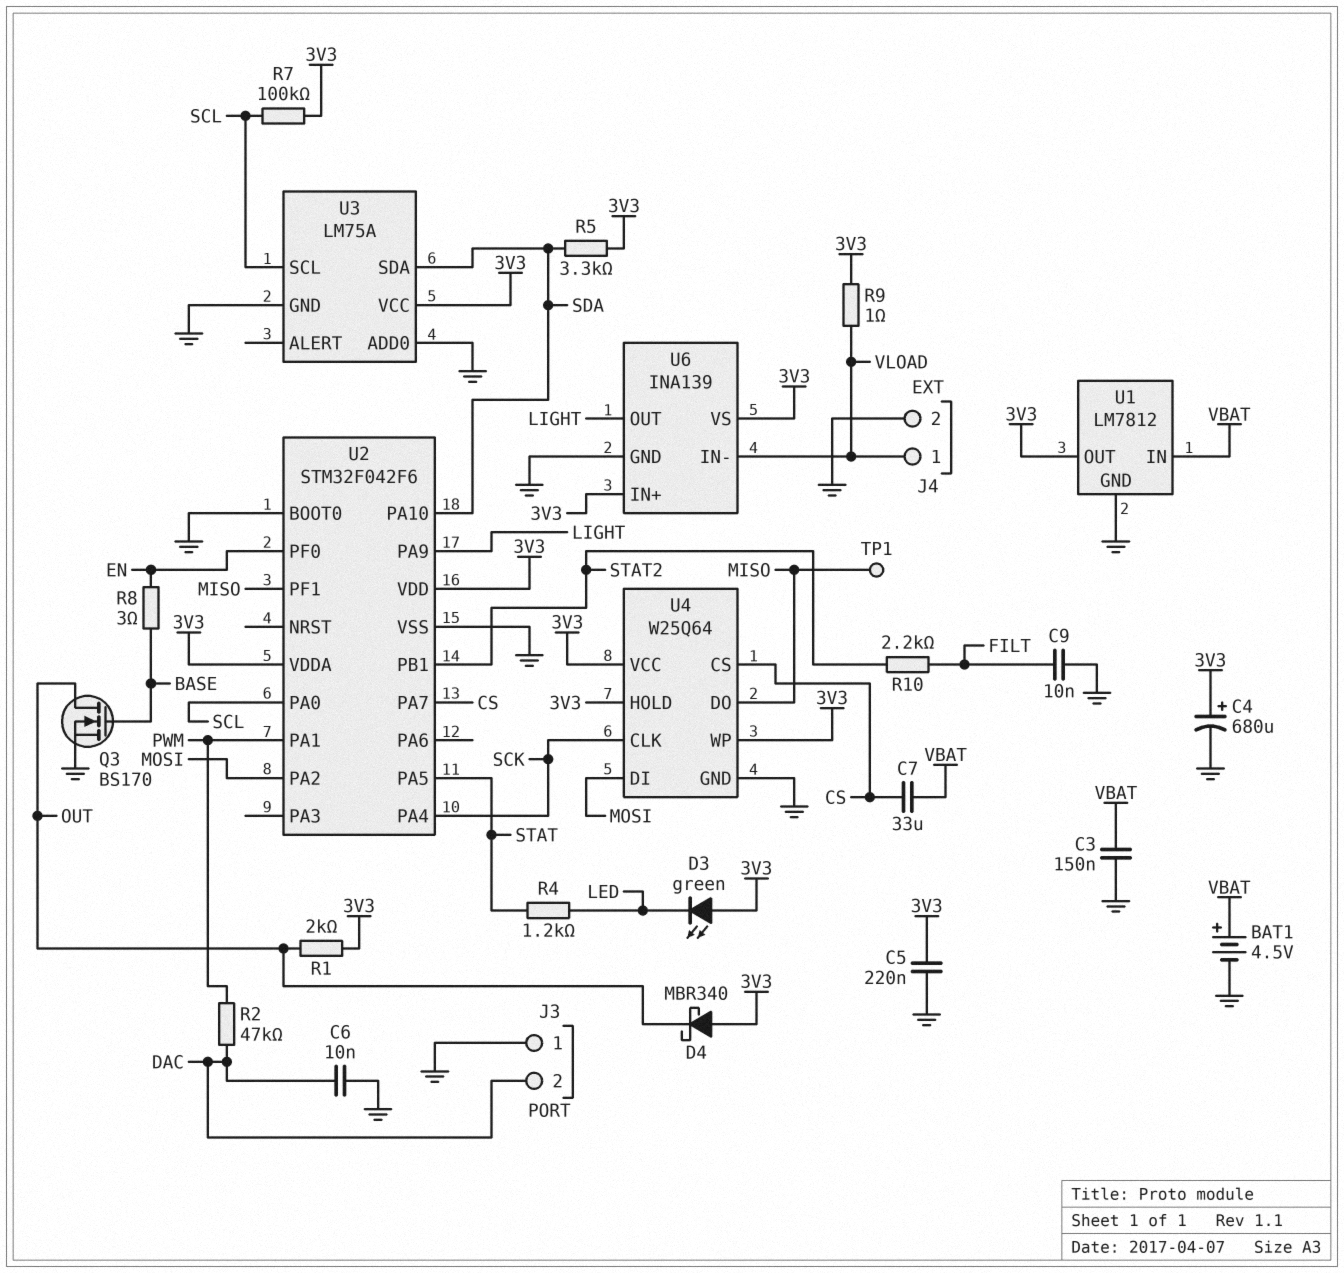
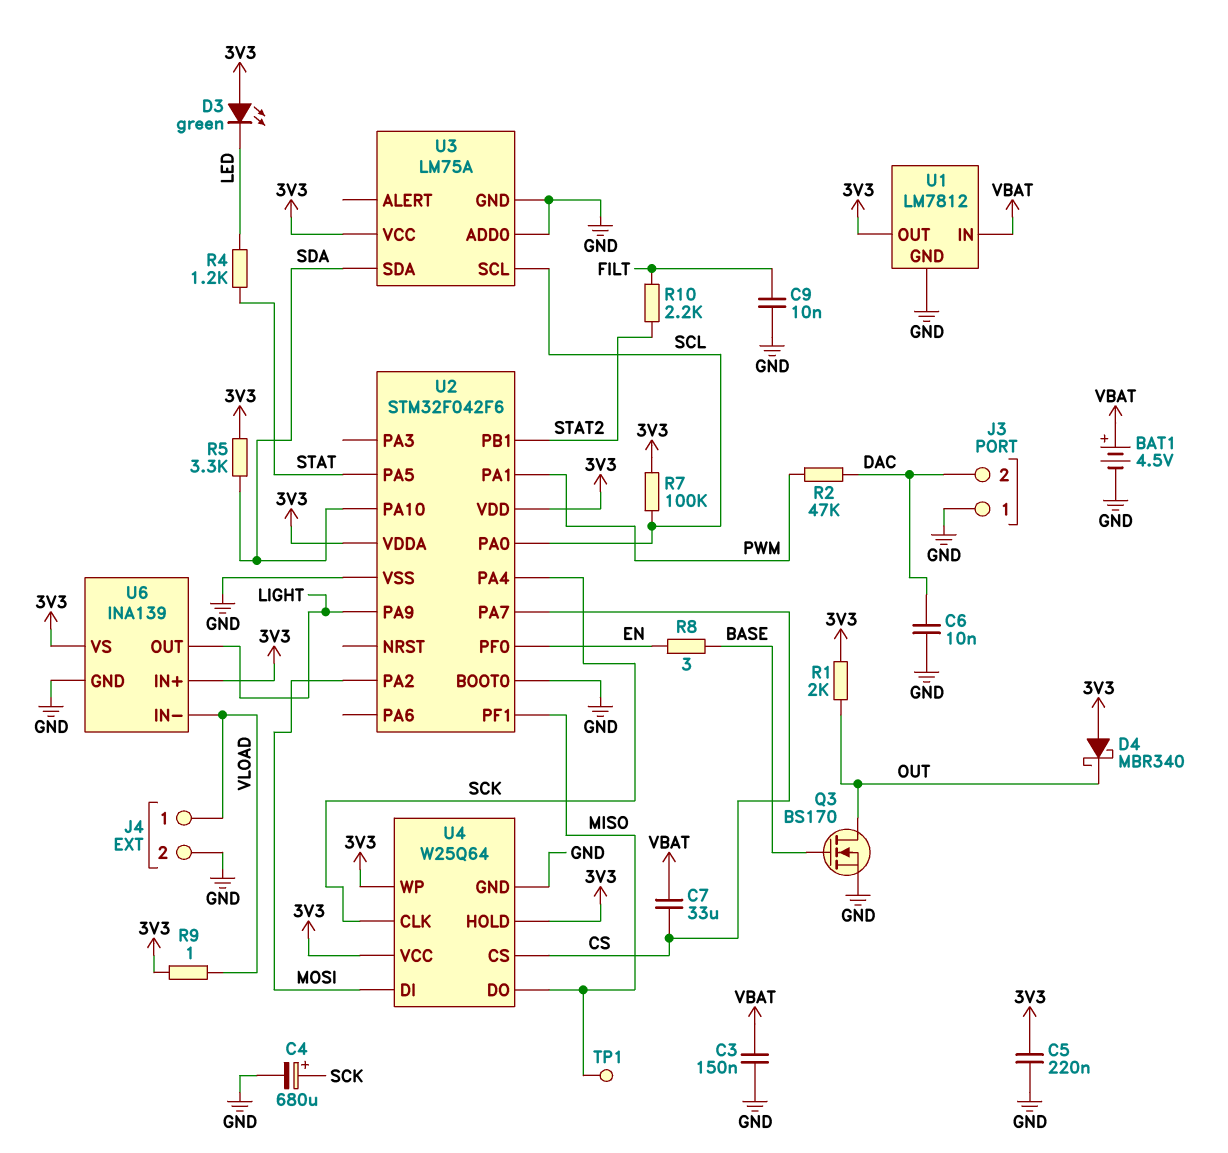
C4: 680uF (plus 3V3, minus GND) -> 680uF (plus SCK, minus GND)

